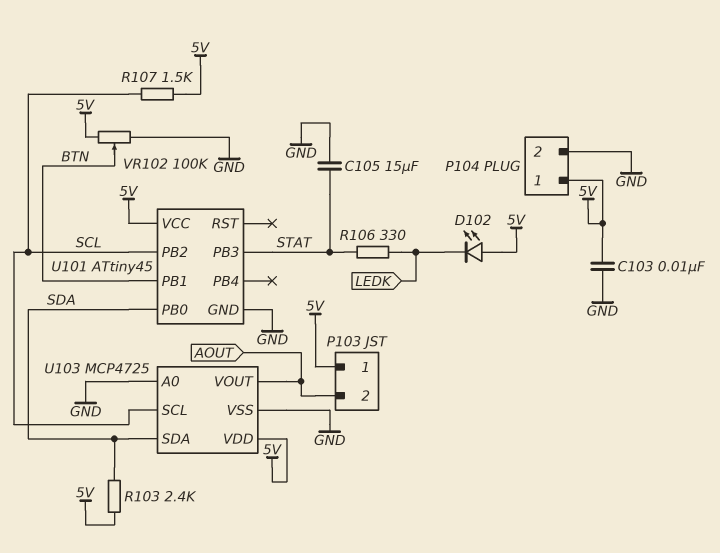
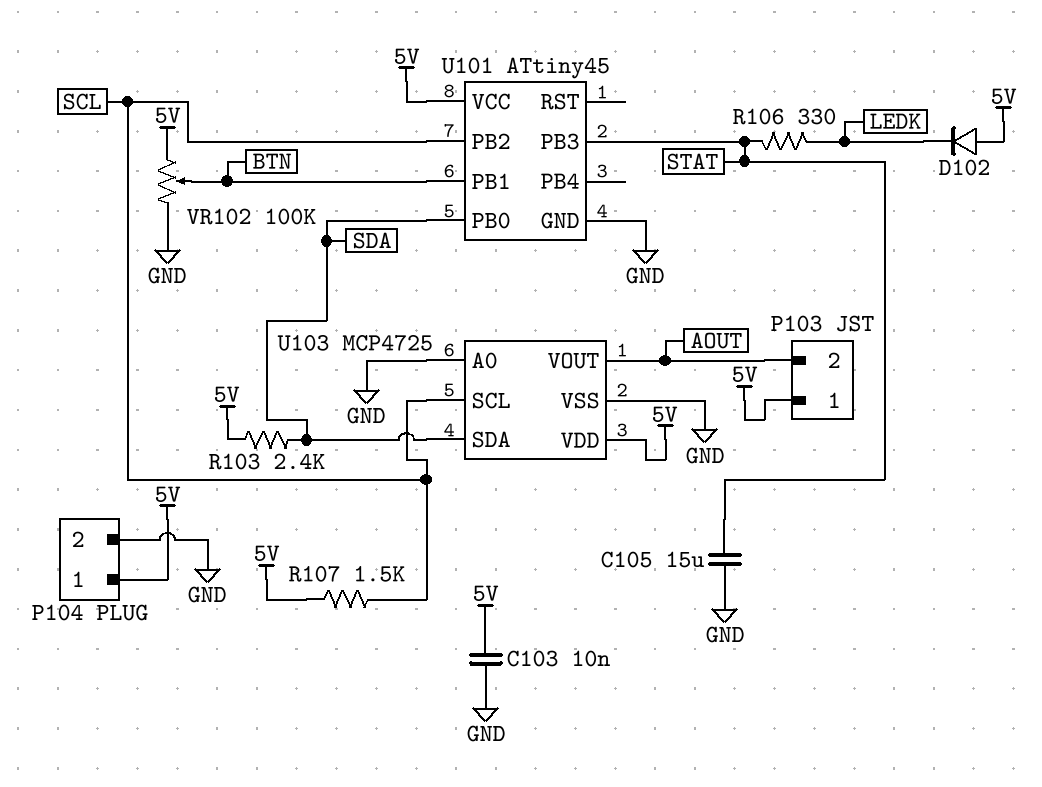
D102: LED (A 5V, K LEDK) -> diode (A 5V, K LEDK)

